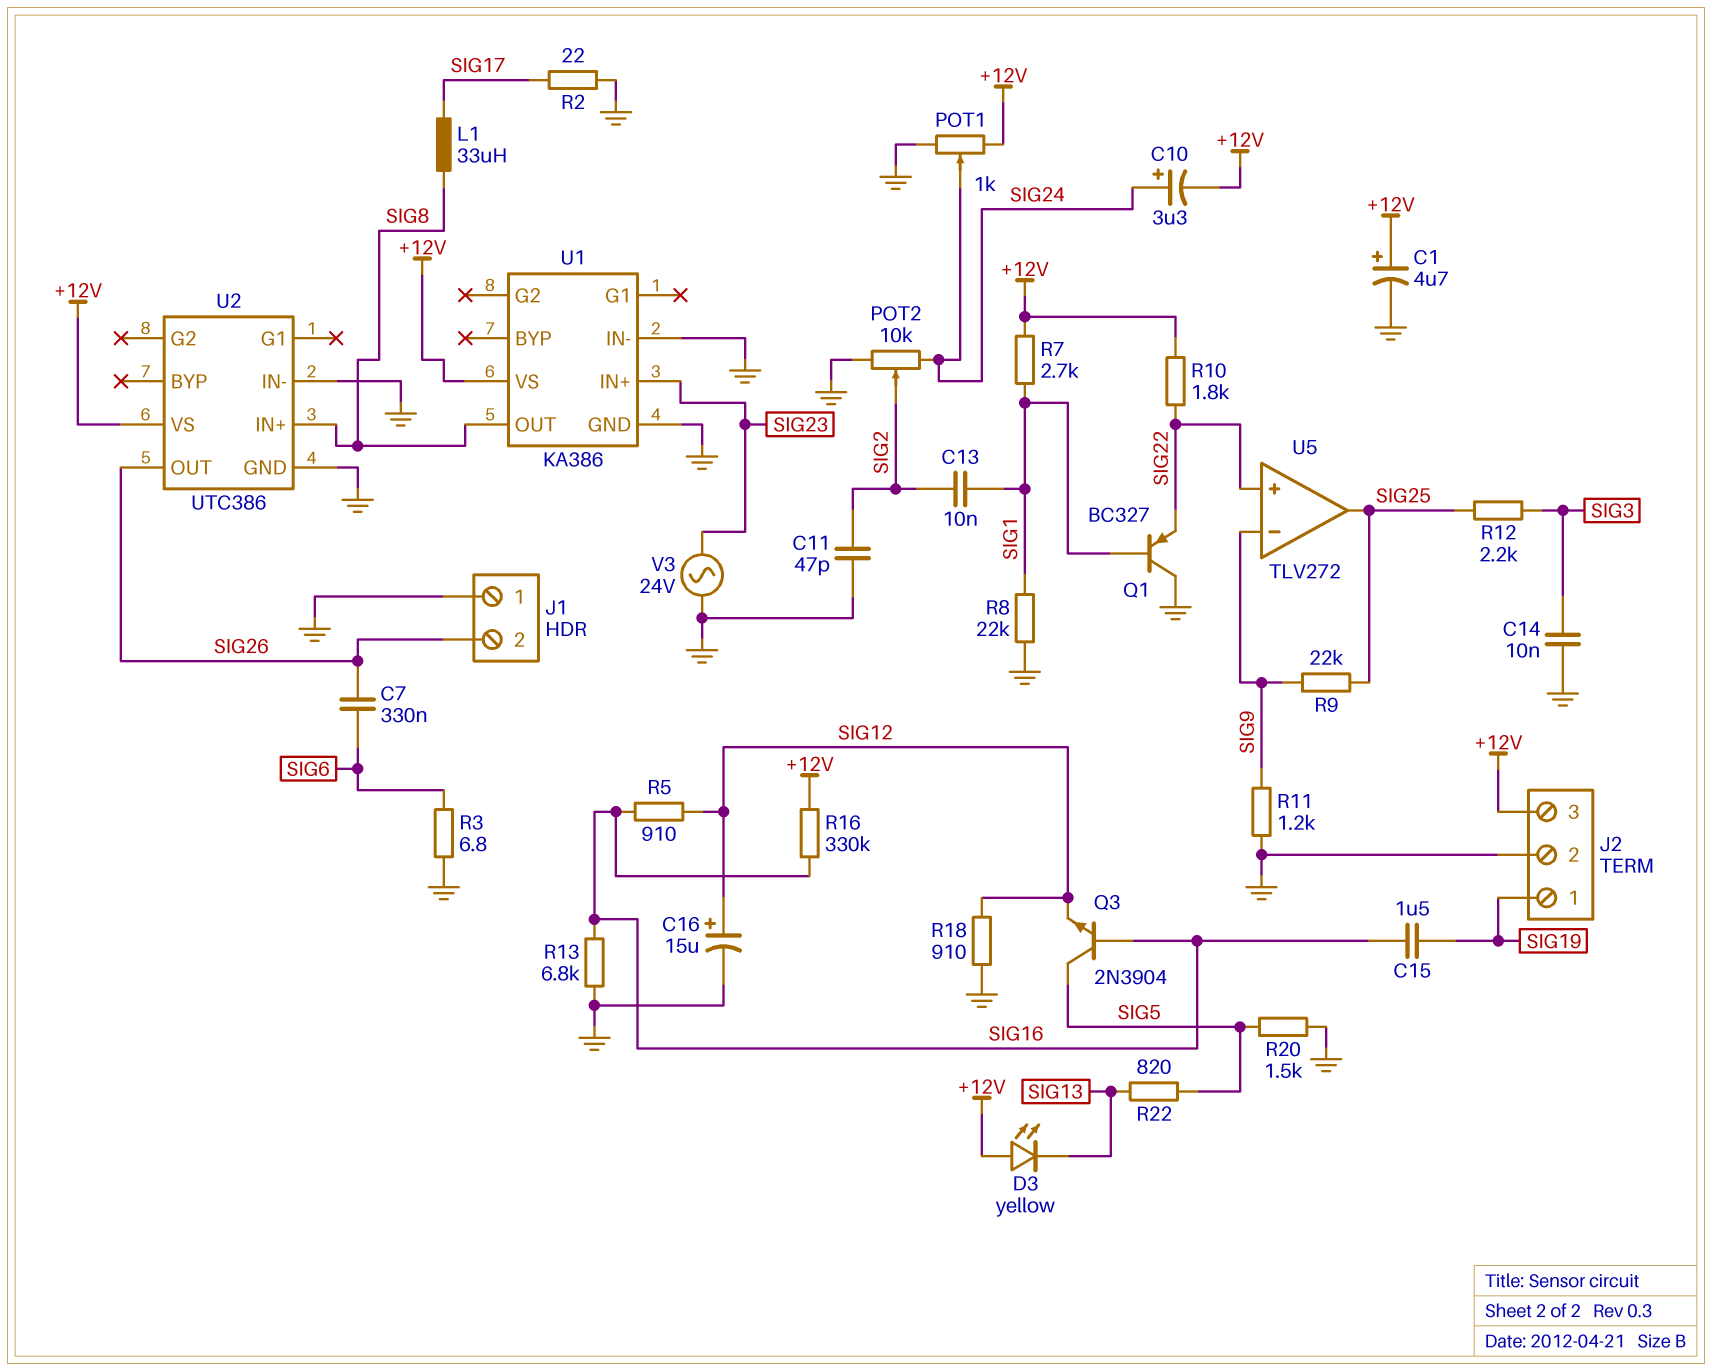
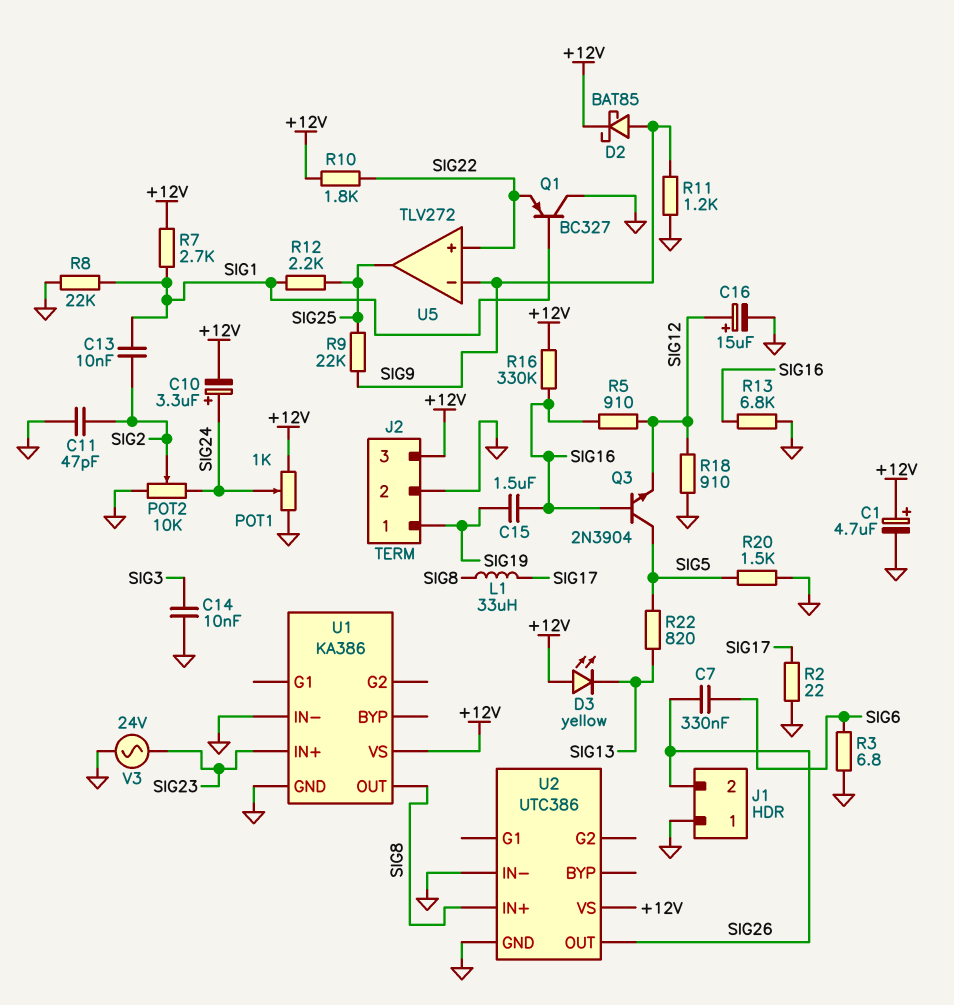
D2: none -> schottky BAT85 (A SIG9, K +12V)
R12: 2.2k (SIG3, SIG25) -> 2.2k (SIG1, SIG25)

